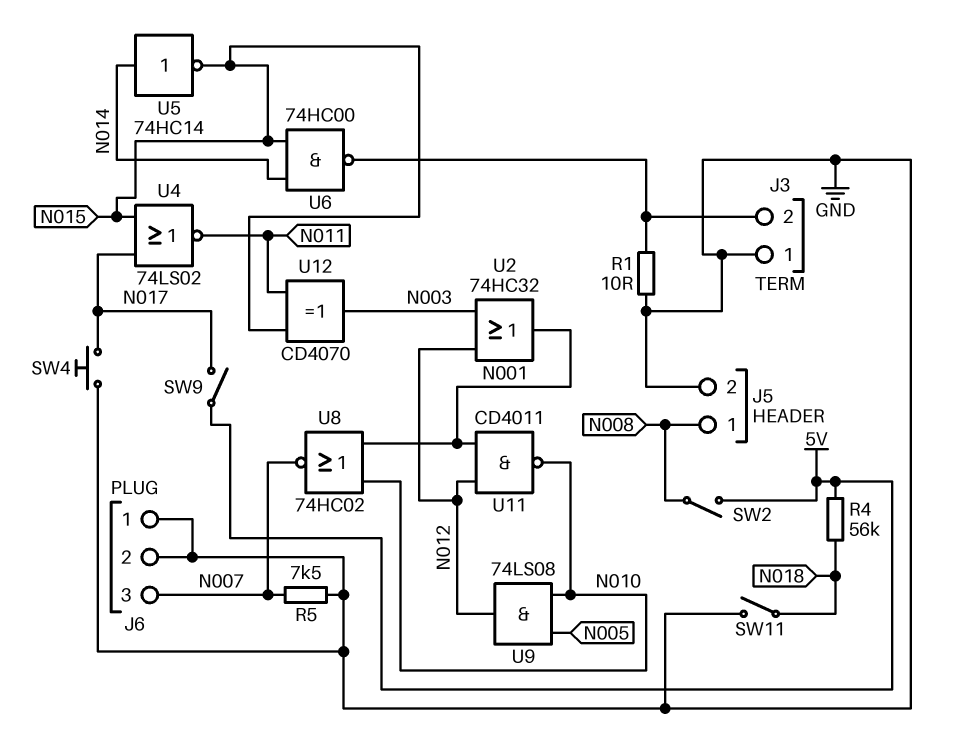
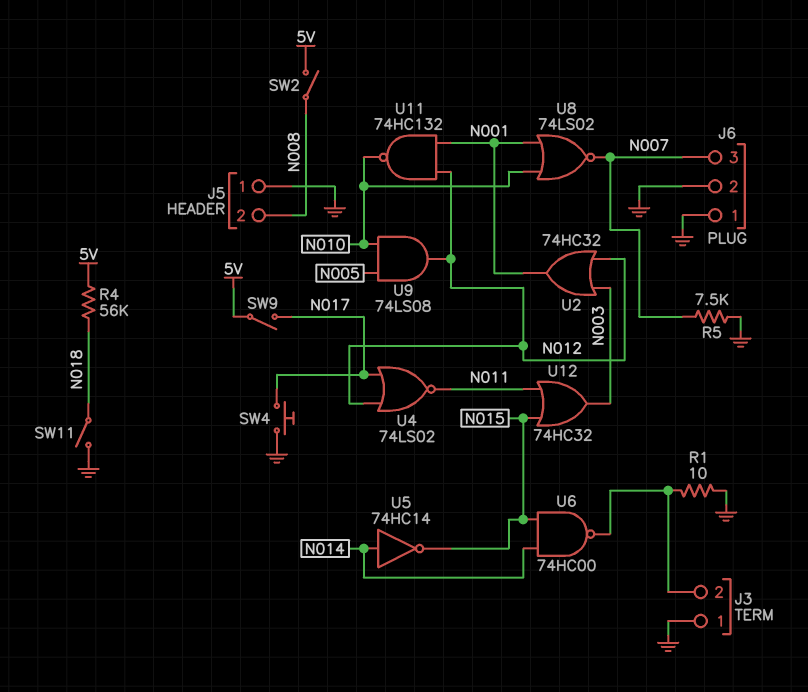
J5 pin 1: N008 -> GND
J5 pin 2: GND -> N008
U4: NOR 74LS02 (in N015, in N017, out N011) -> NOR 74LS02 (in N012, in N017, out N011)
U8: NOR 74HC02 (in N001, in N010, out N007) -> NOR 74LS02 (in N001, in N010, out N007)
U11: NAND CD4011 (in N001, in N012, out N010) -> NAND 74HC132 (in N001, in N012, out N010)
U12: XOR CD4070 (in N011, in N015, out N003) -> OR 74HC32 (in N011, in N015, out N003)

